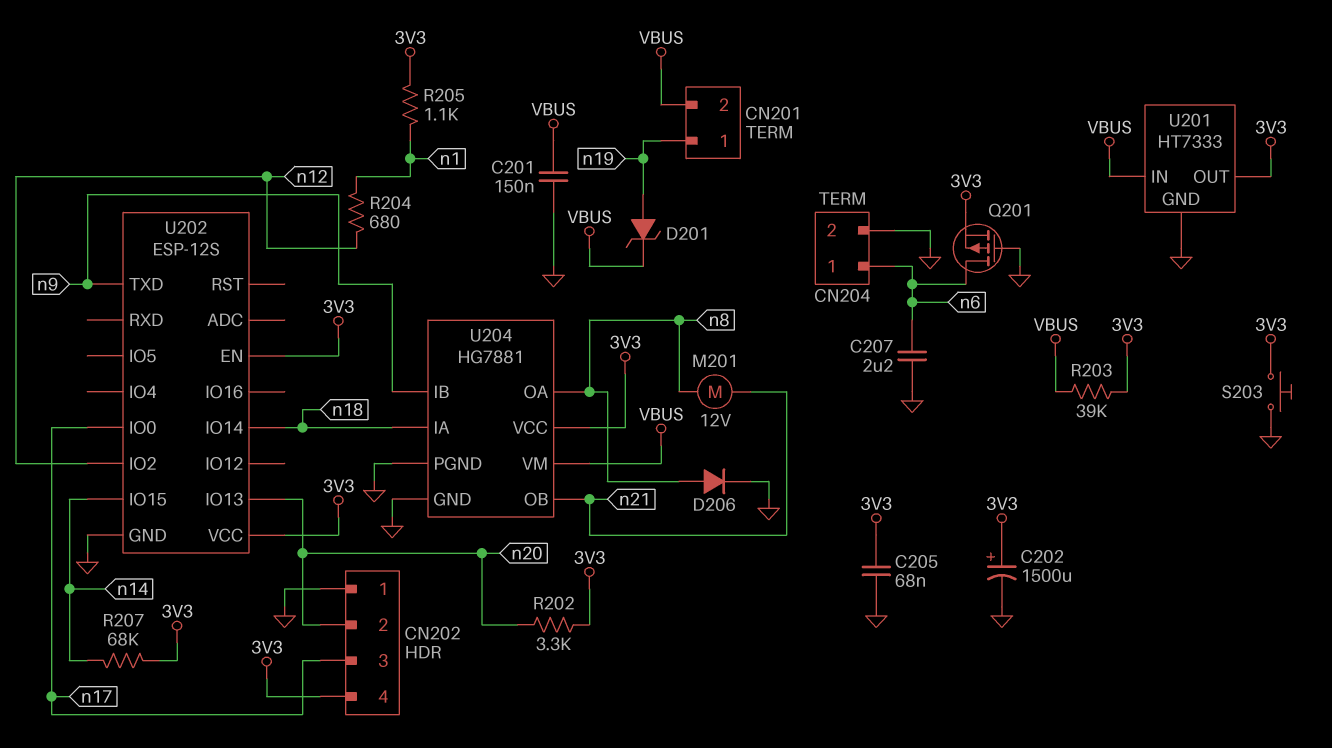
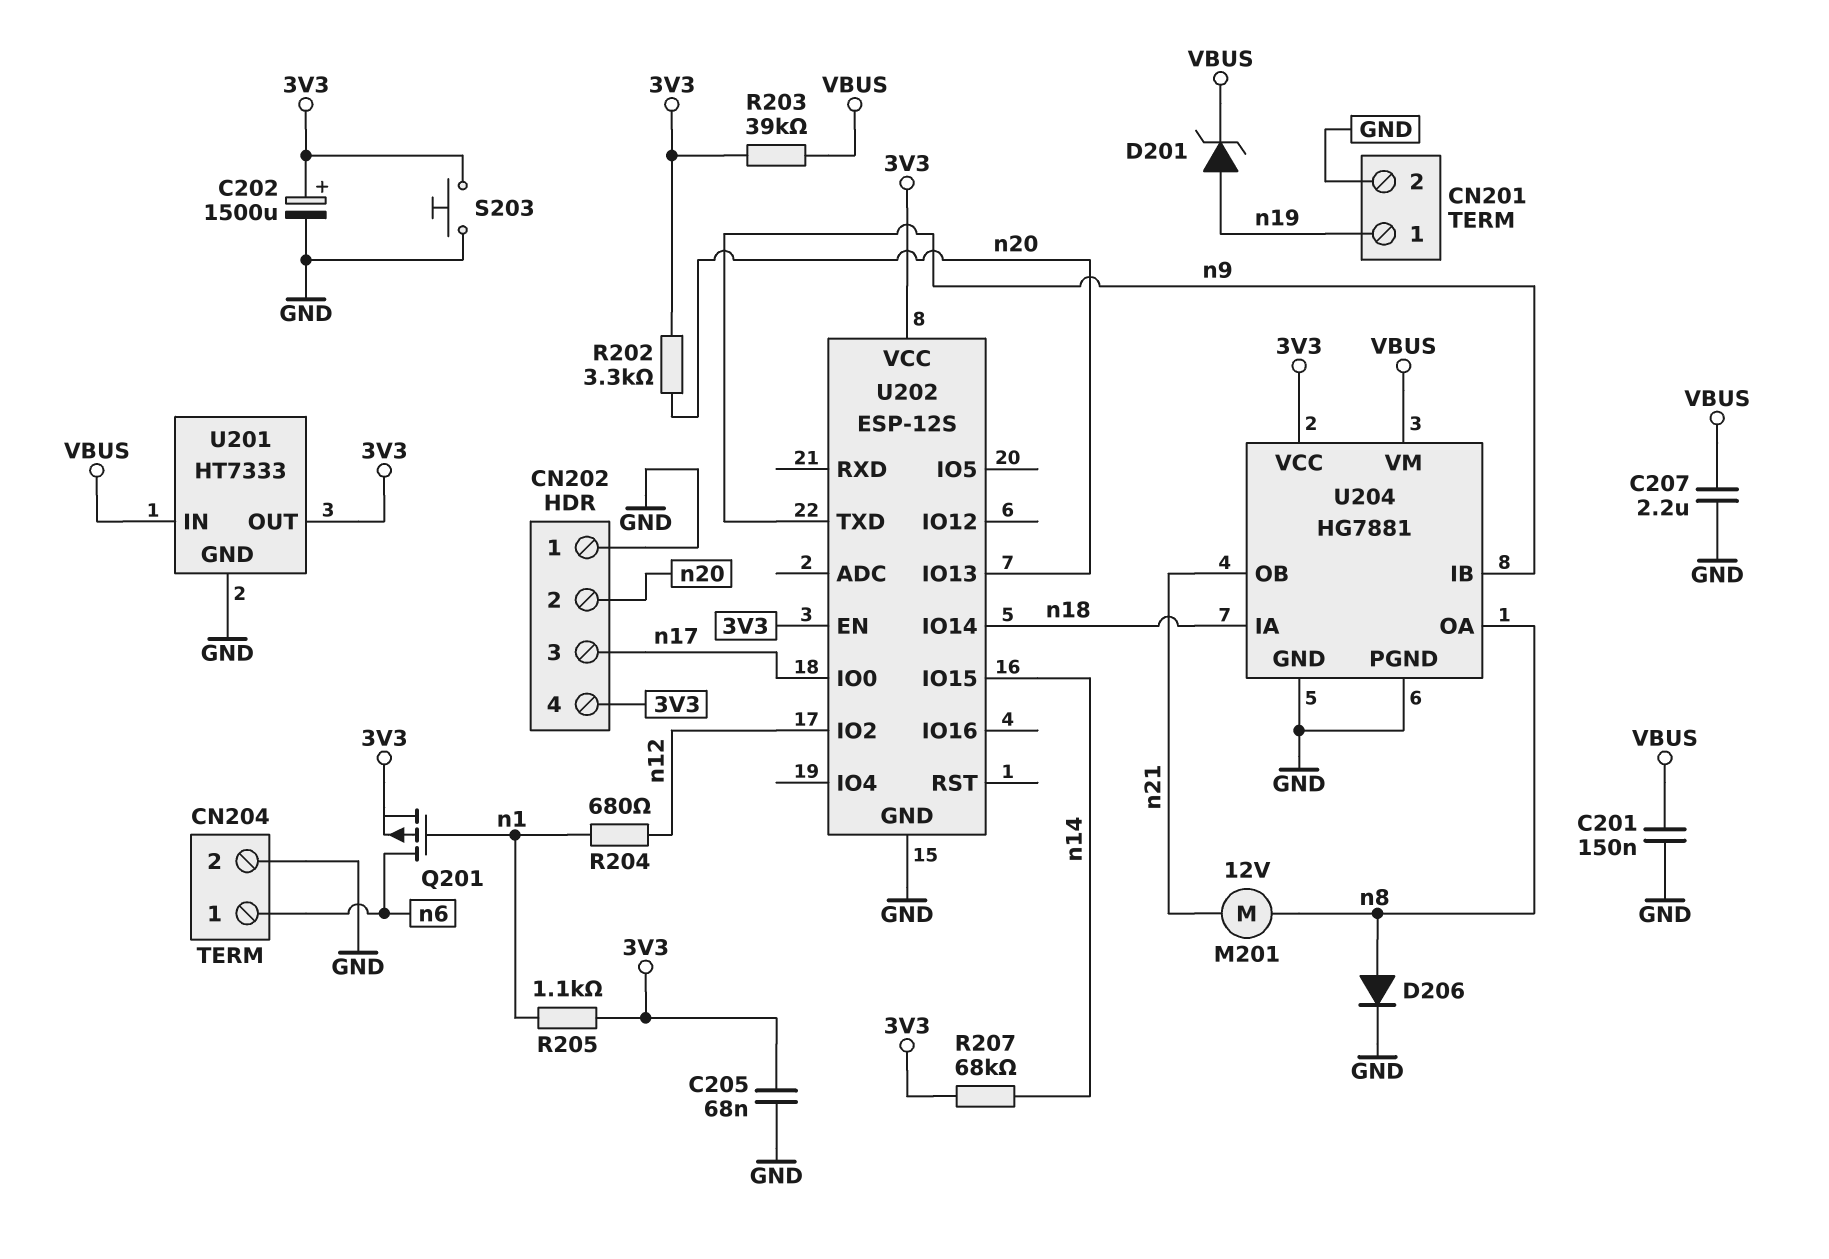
C207: 2.2uF (GND, n6) -> 2.2uF (GND, VBUS)
CN201 pin 2: VBUS -> GND
Q201: PMOS (G GND, D n6, S 3V3) -> PMOS (G n1, D n6, S 3V3)

